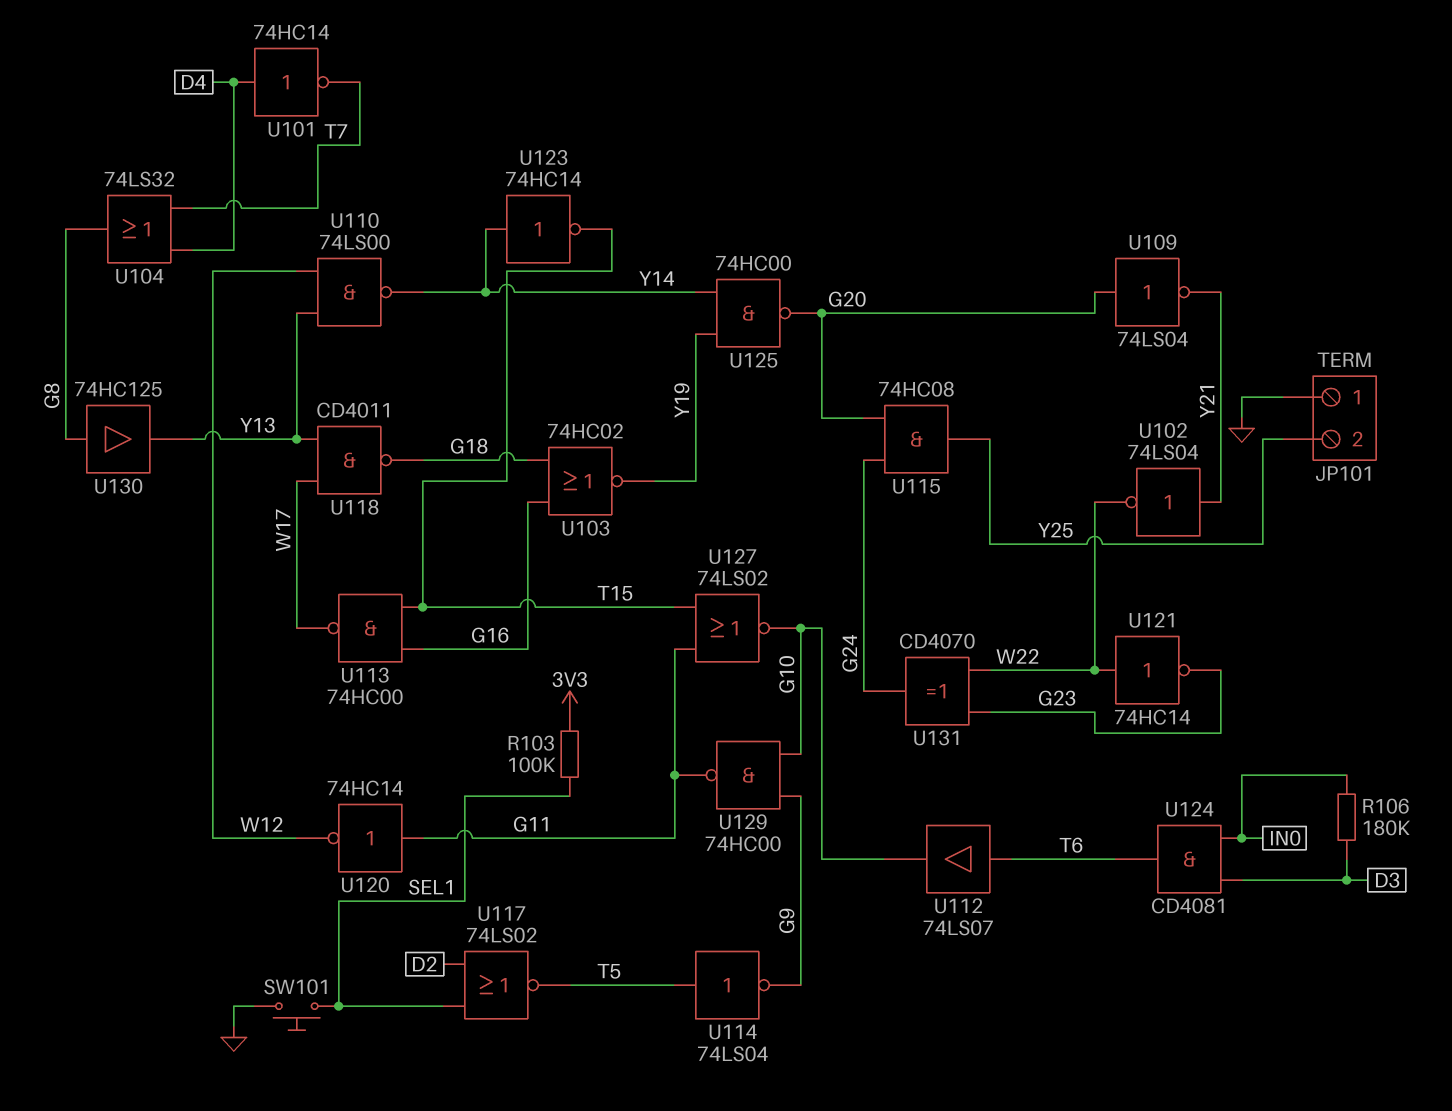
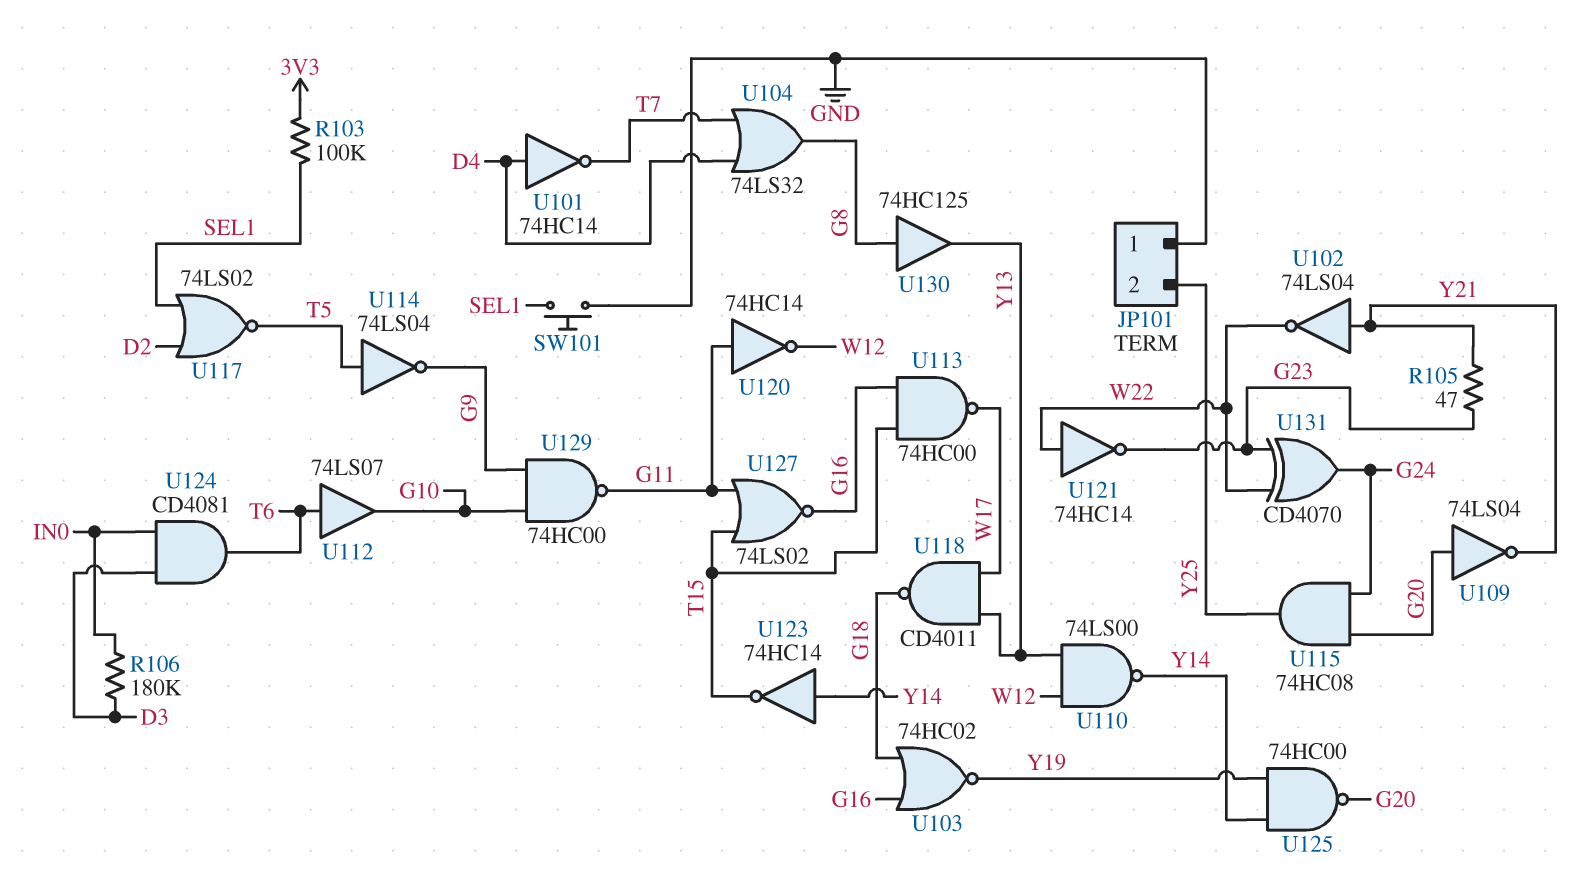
R105: none -> 47 (G23, Y21)
U127: NOR 74LS02 (in G11, in T15, out G10) -> NOR 74LS02 (in G11, in T15, out G16)

